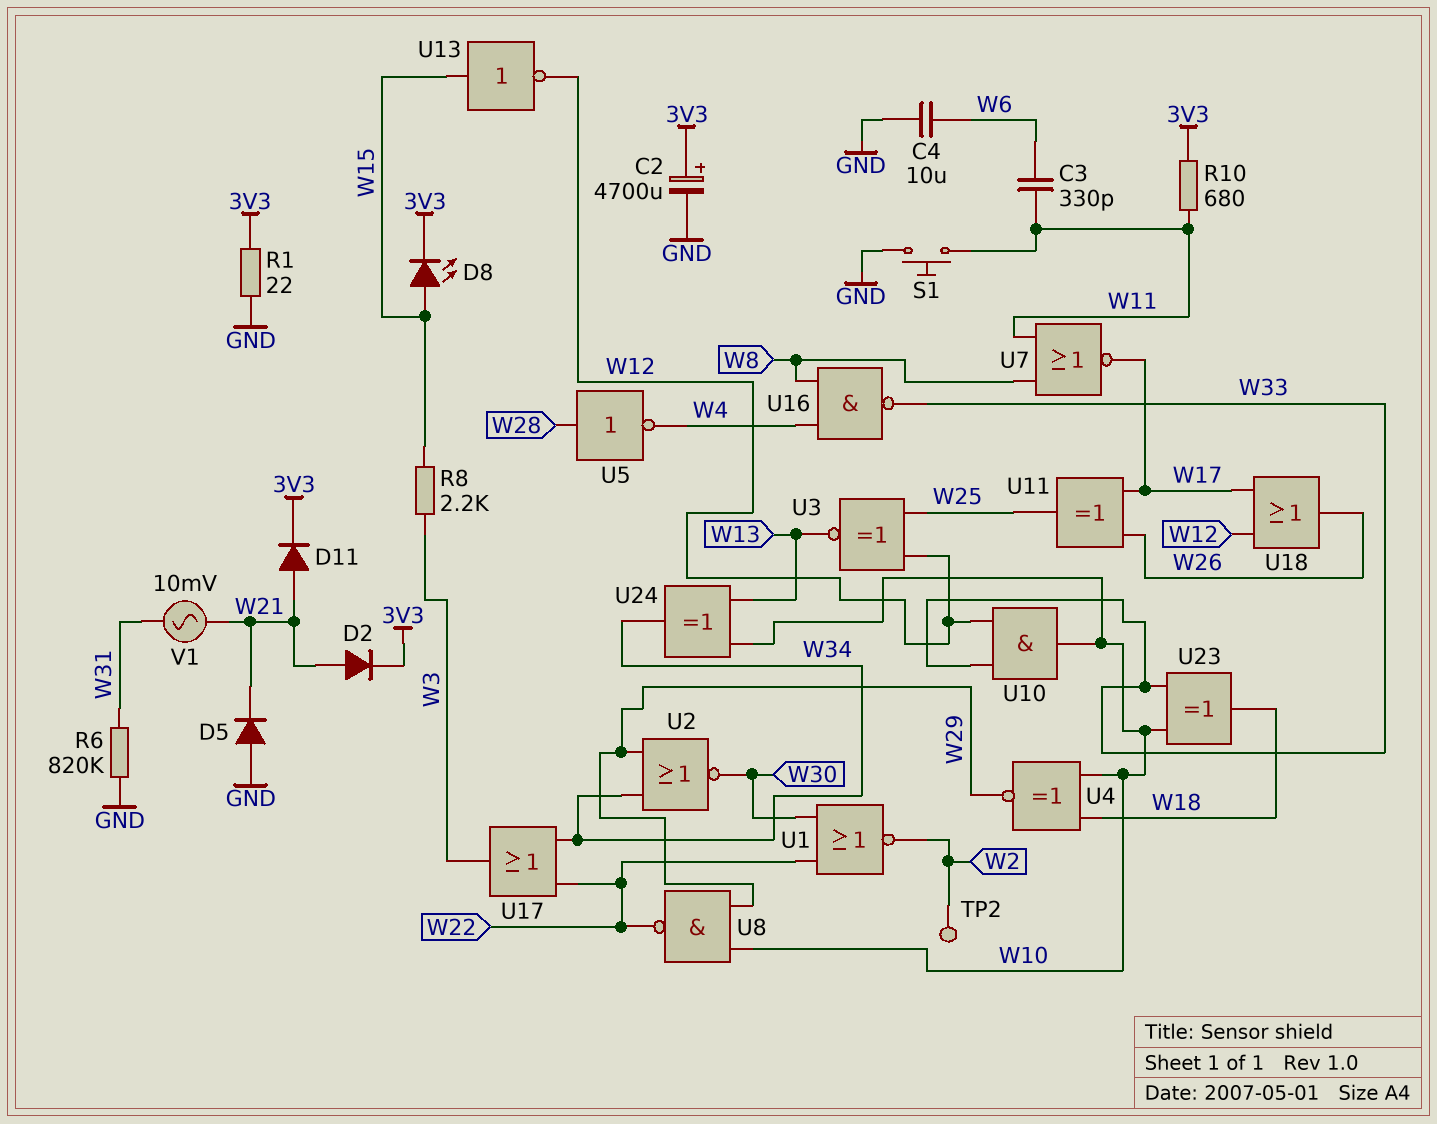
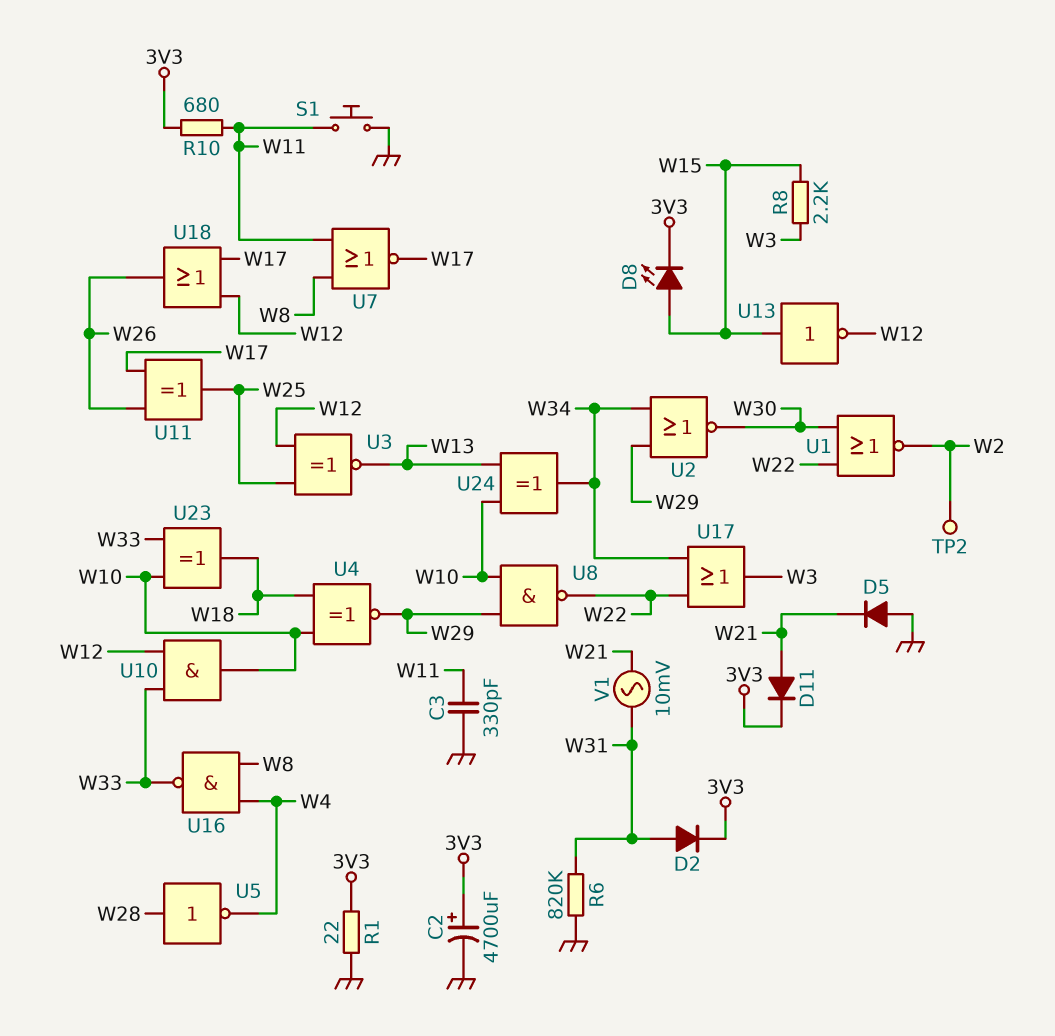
C3: 330pF (W6, W11) -> 330pF (GND, W11)
C4: 10uF (GND, W6) -> none
D2: diode (A W21, K 3V3) -> diode (A W31, K 3V3)

